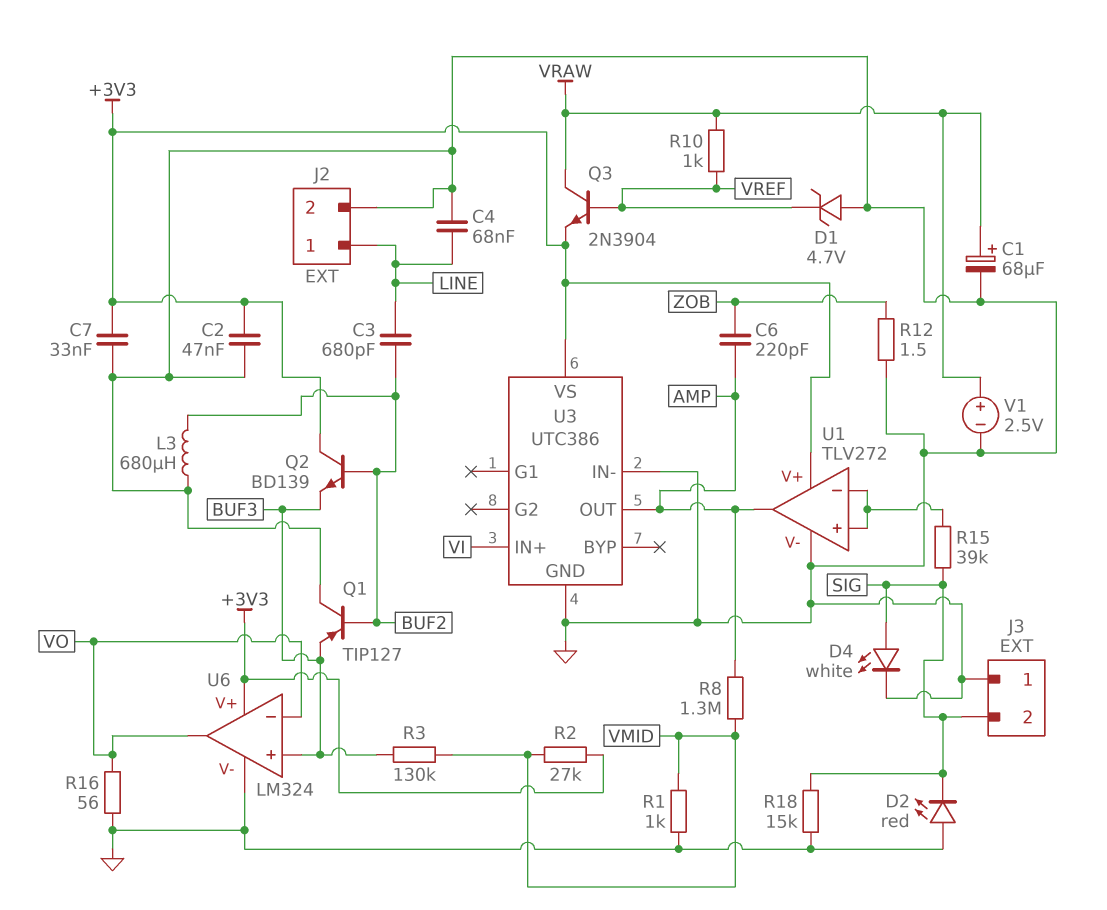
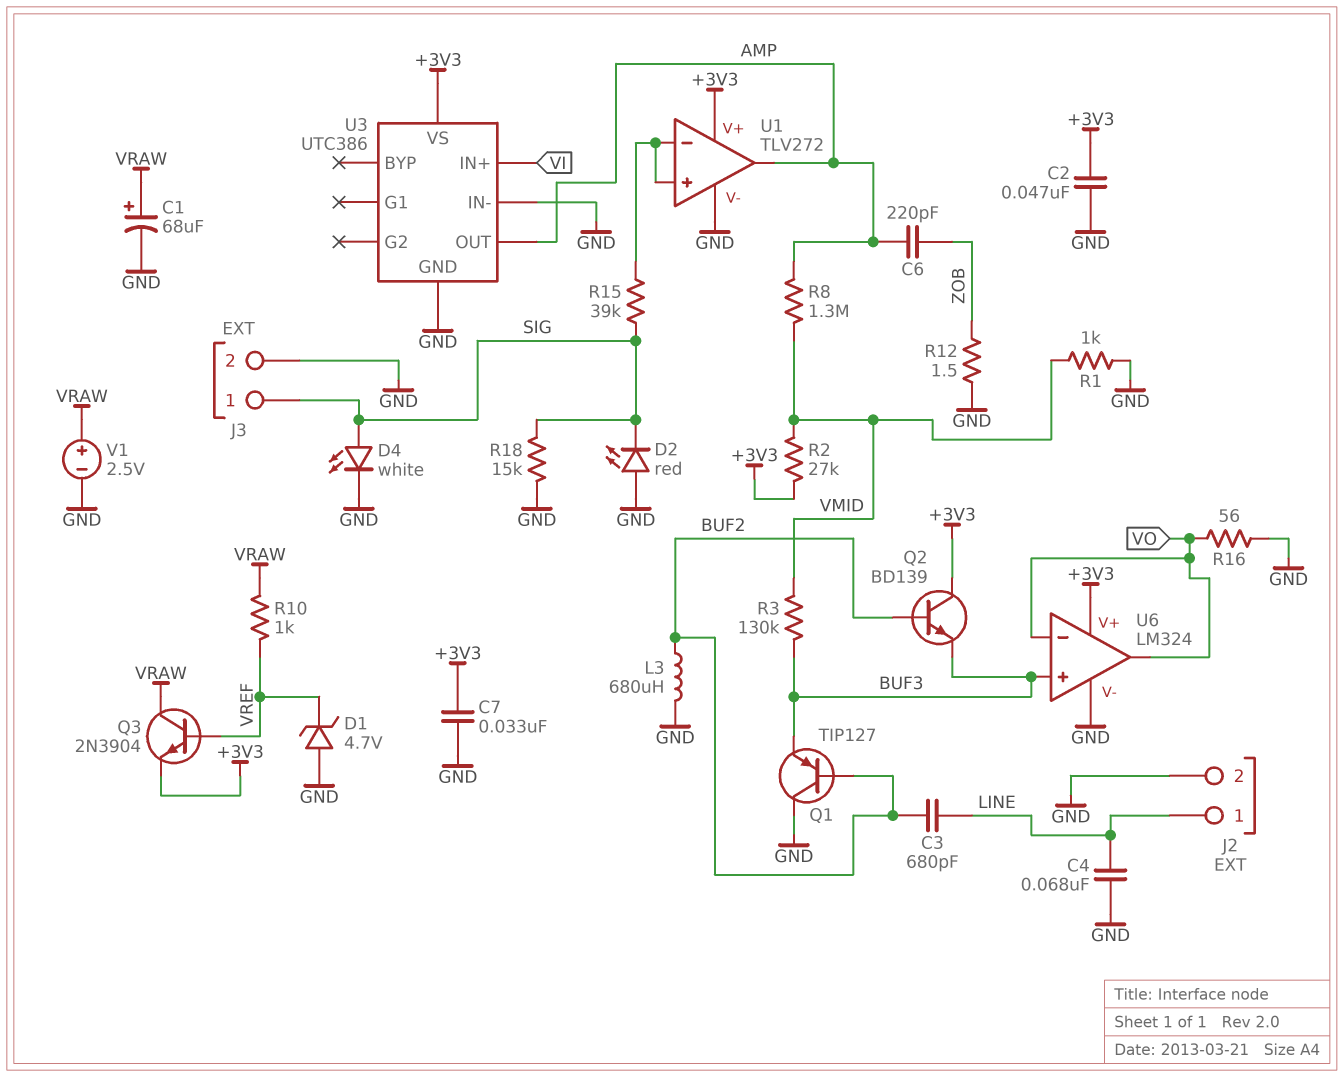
J3 pin 1: GND -> SIG
J3 pin 2: SIG -> GND

